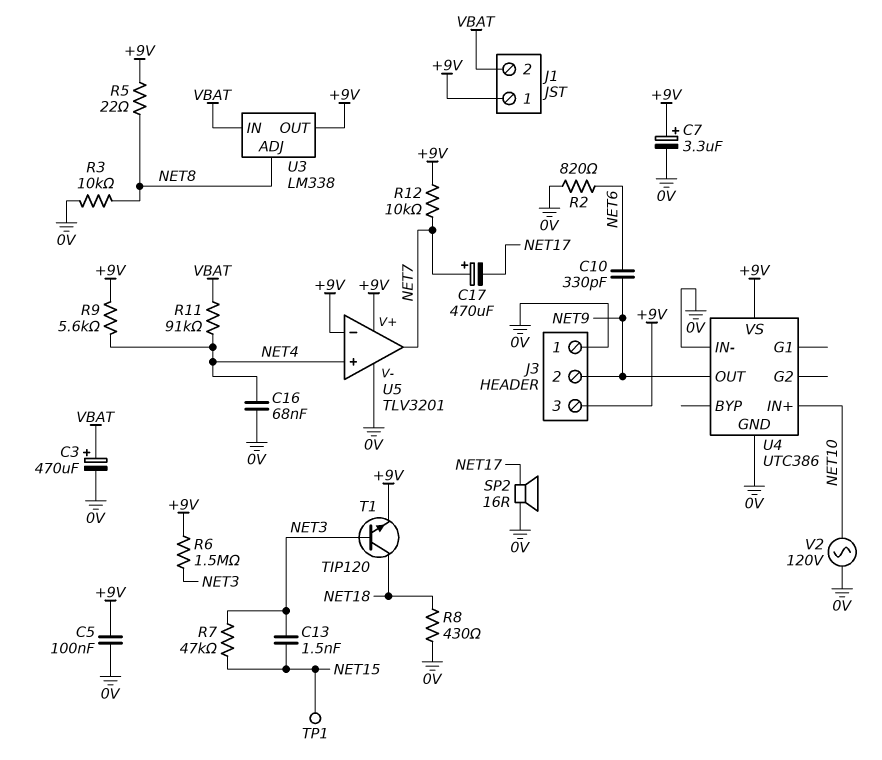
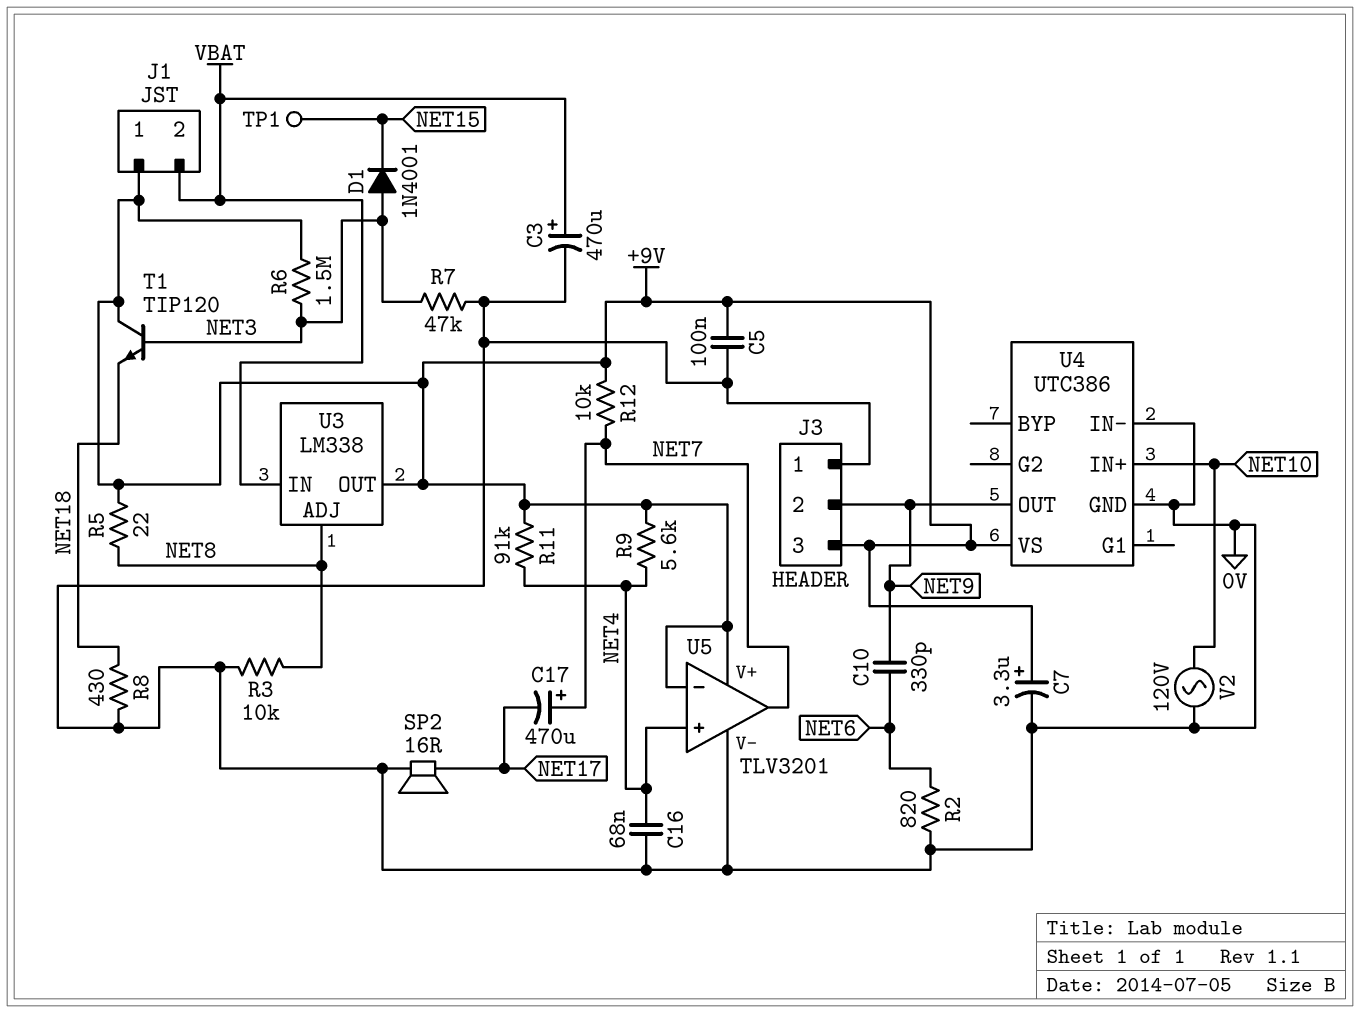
C13: 1.5nF (NET3, NET15) -> none
D1: none -> diode 1N4001 (A NET3, K NET15)
R7: 47k (NET3, NET15) -> 47k (0V, NET3)
R11: 91k (NET4, VBAT) -> 91k (+9V, NET4)
T1: NPN TIP120 (B NET3, C NET18, E +9V) -> NPN TIP120 (B NET3, C +9V, E NET18)

